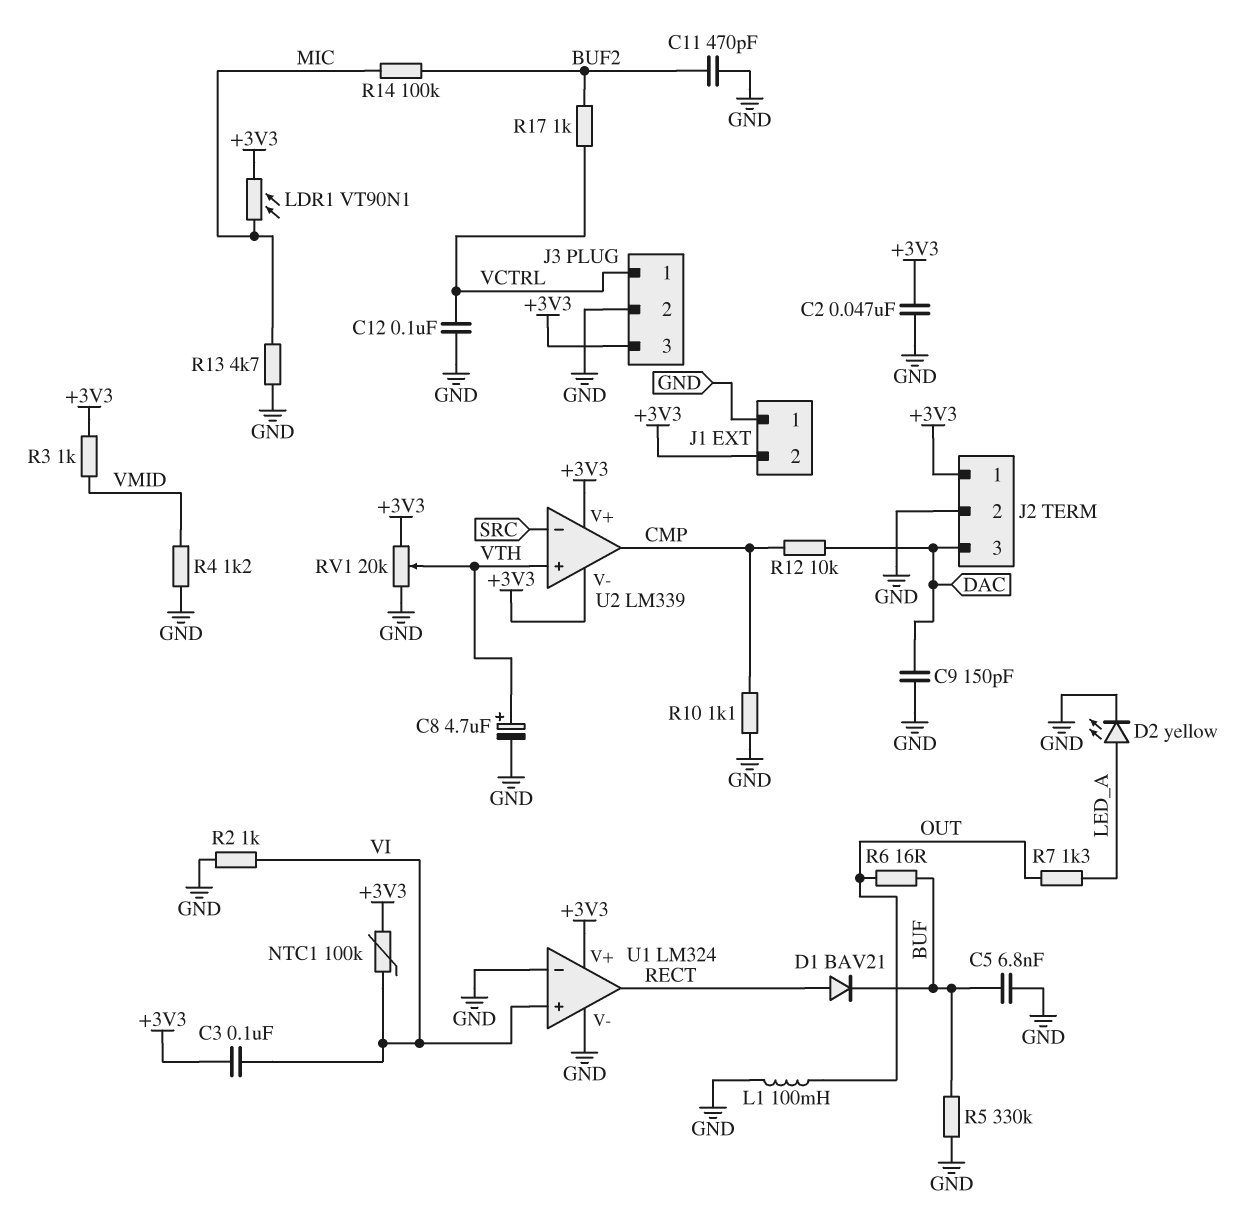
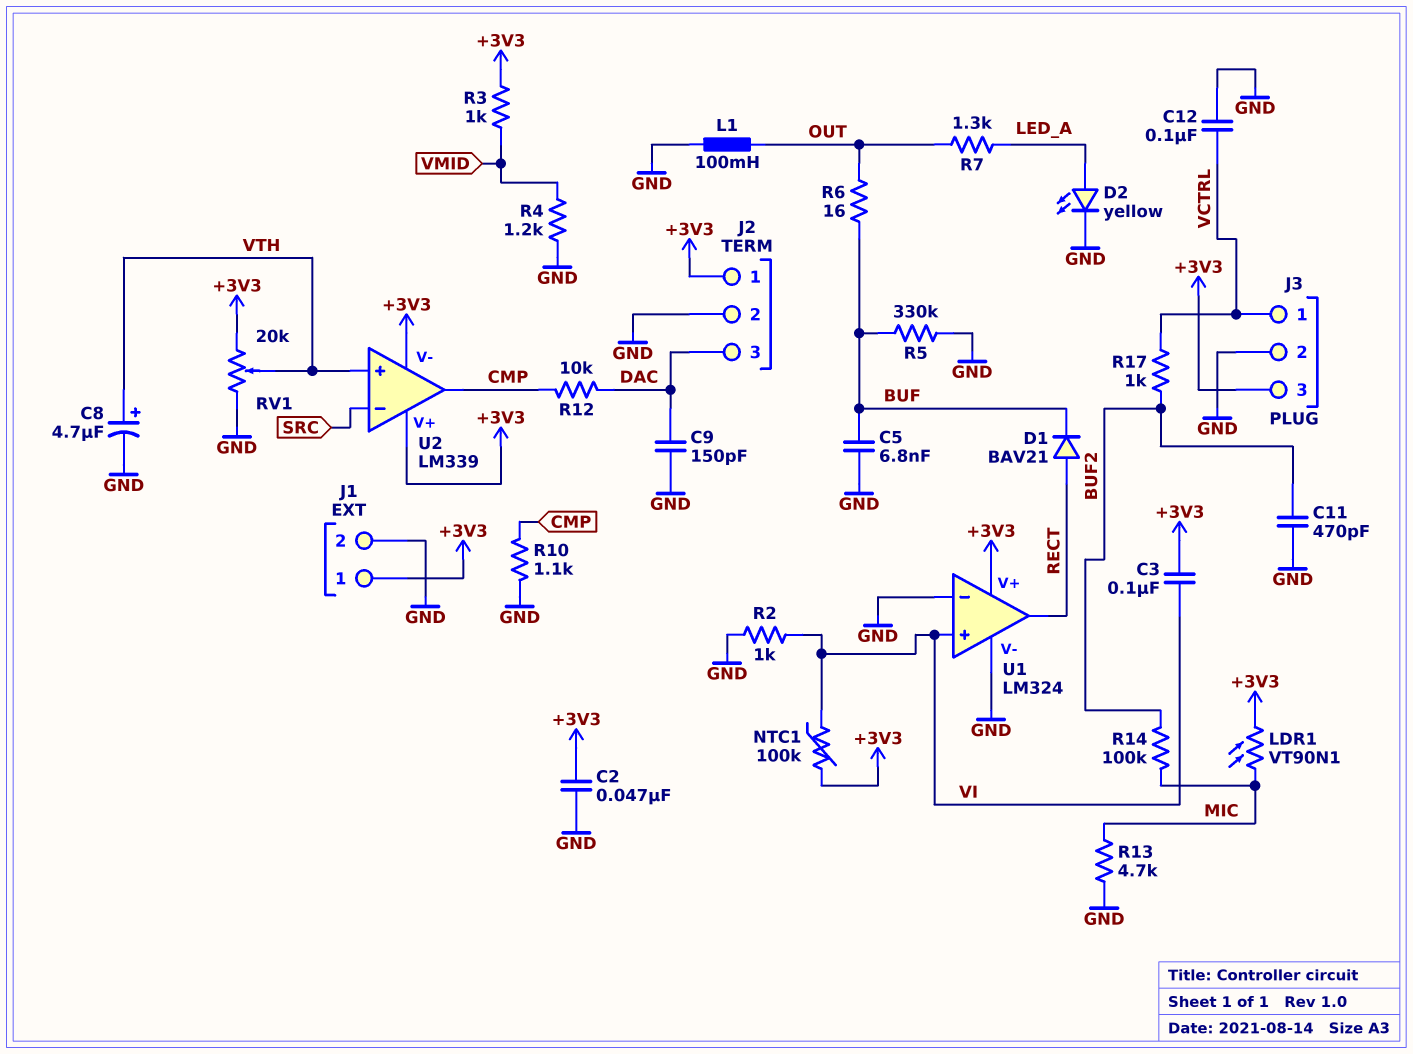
J1 pin 1: GND -> +3V3
J1 pin 2: +3V3 -> GND

